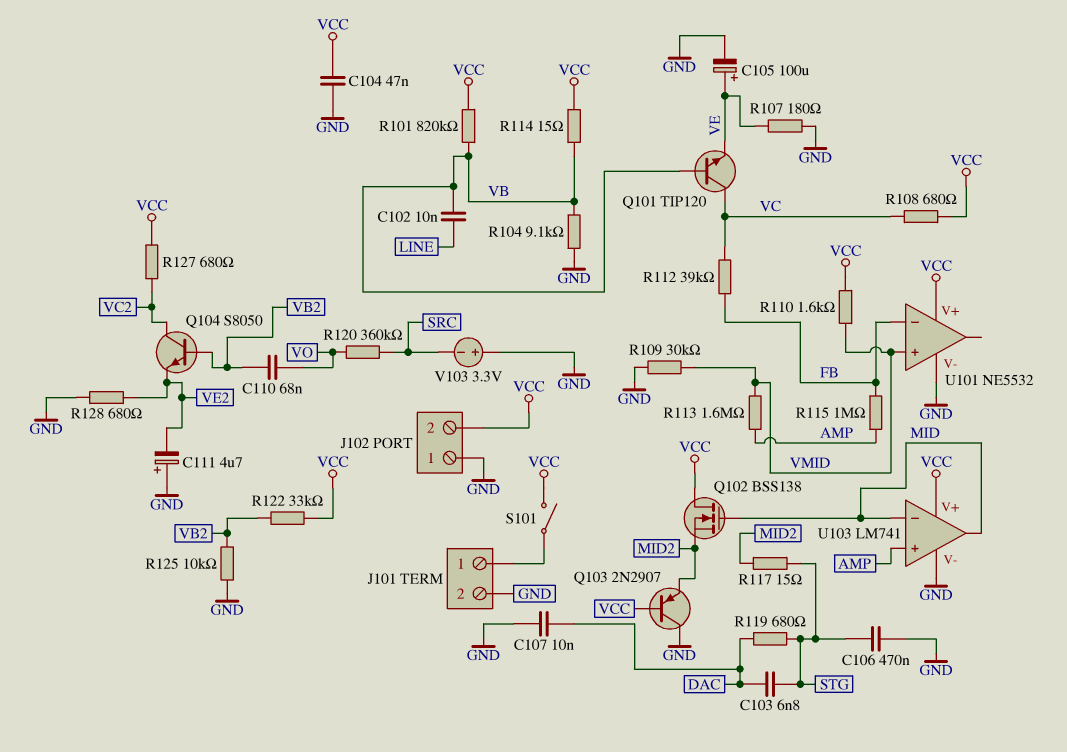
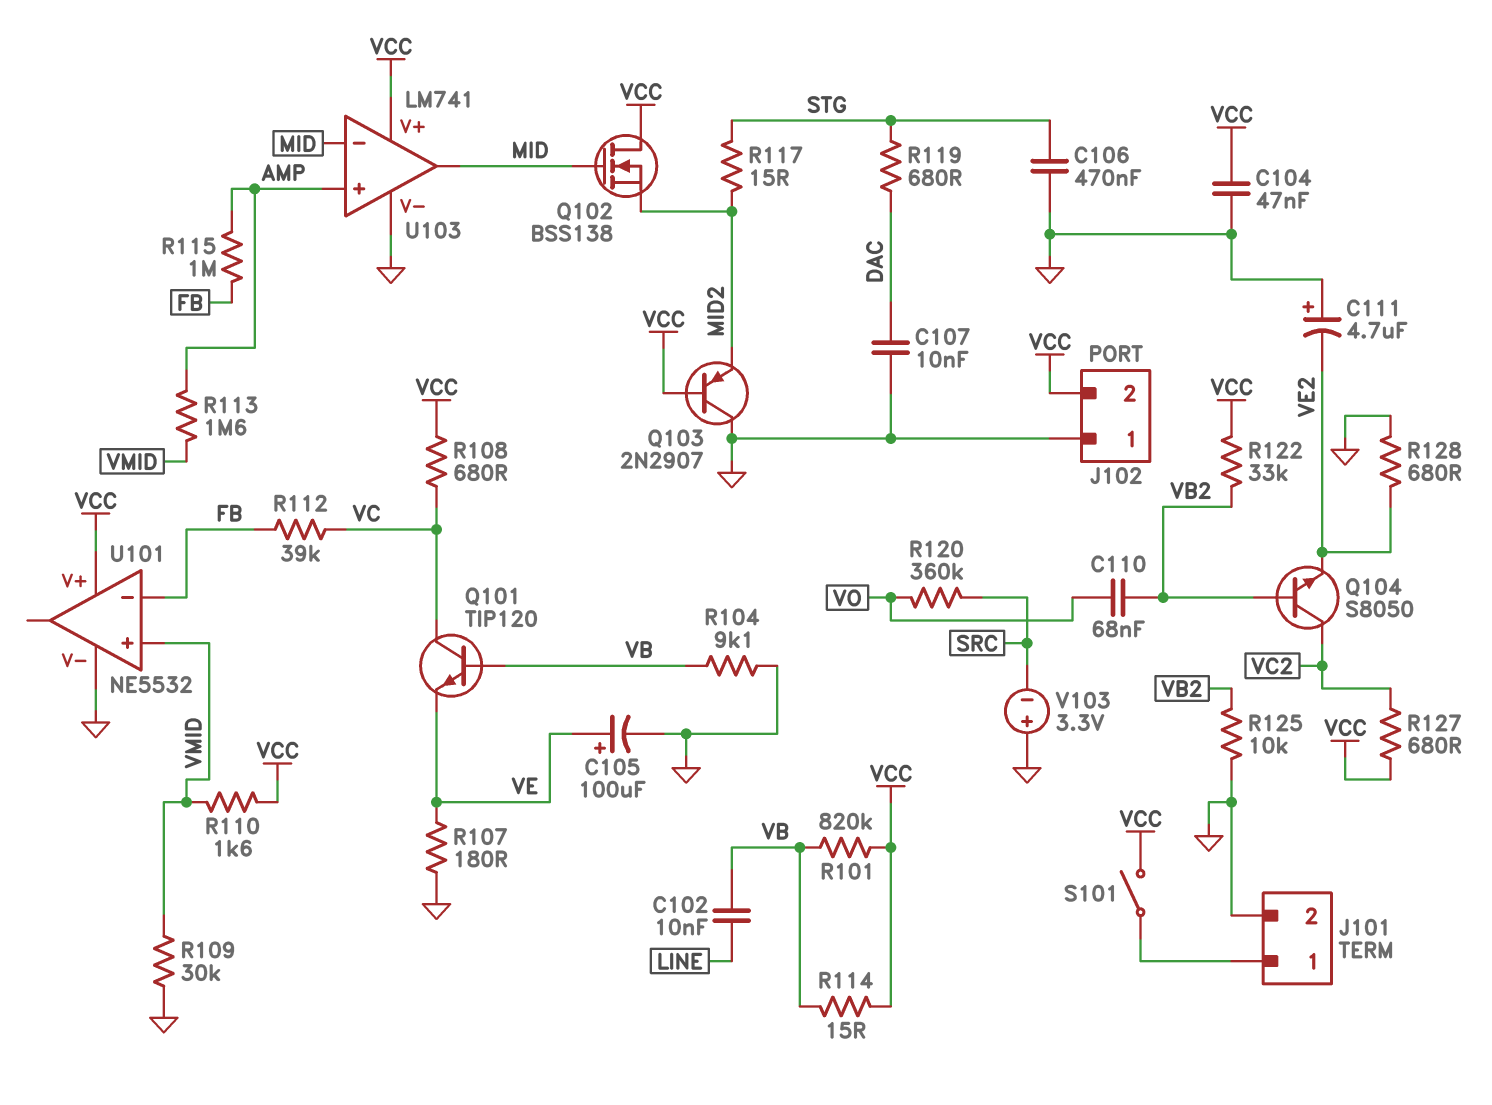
C103: 6.8nF (DAC, STG) -> none

